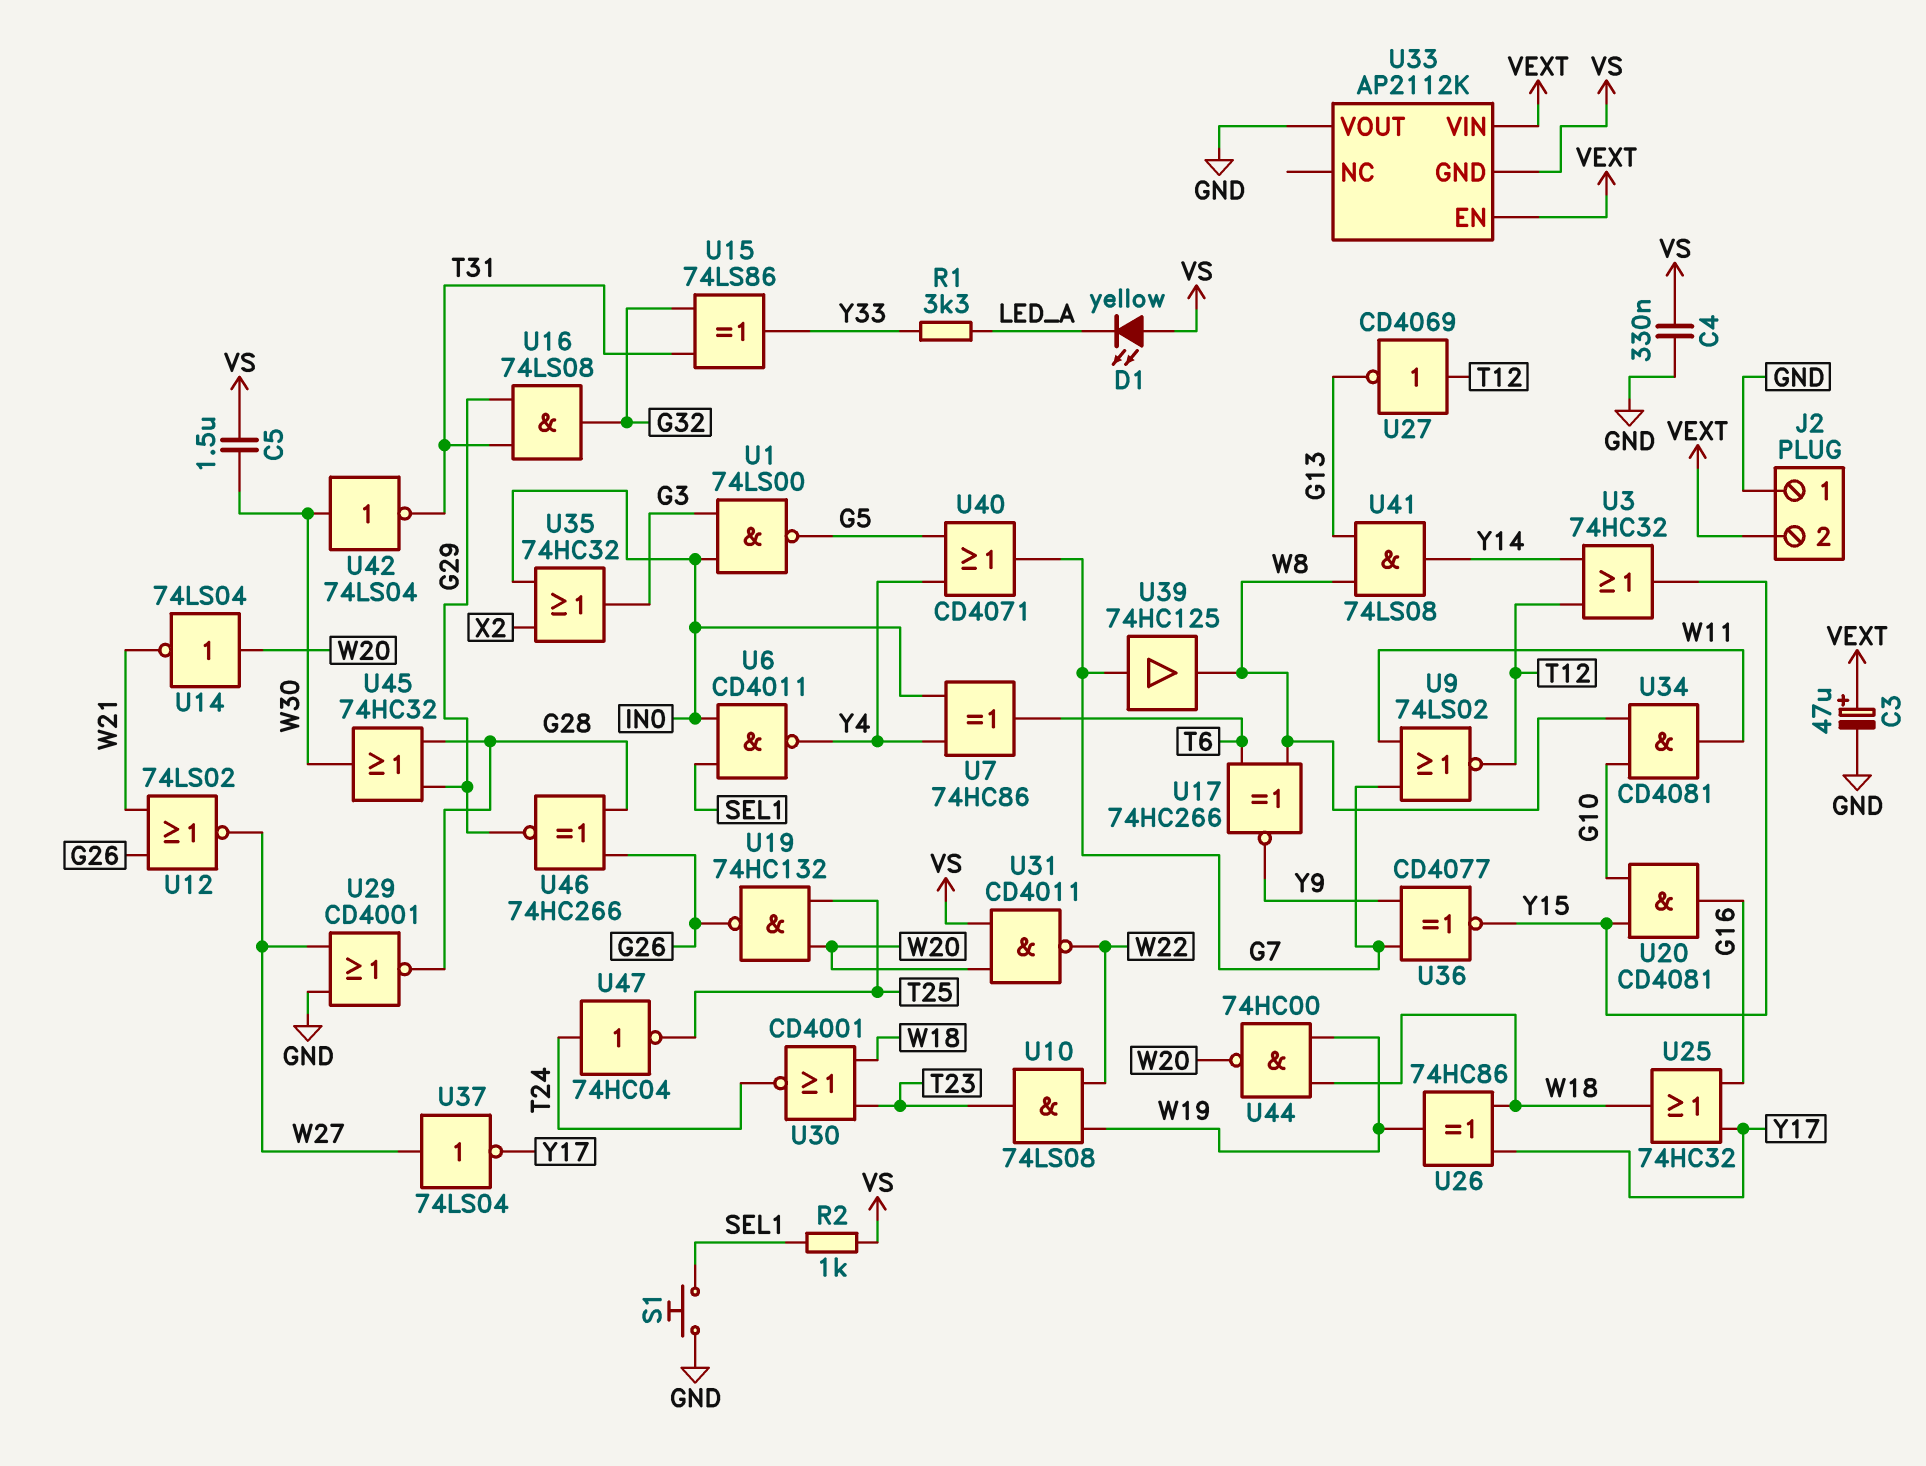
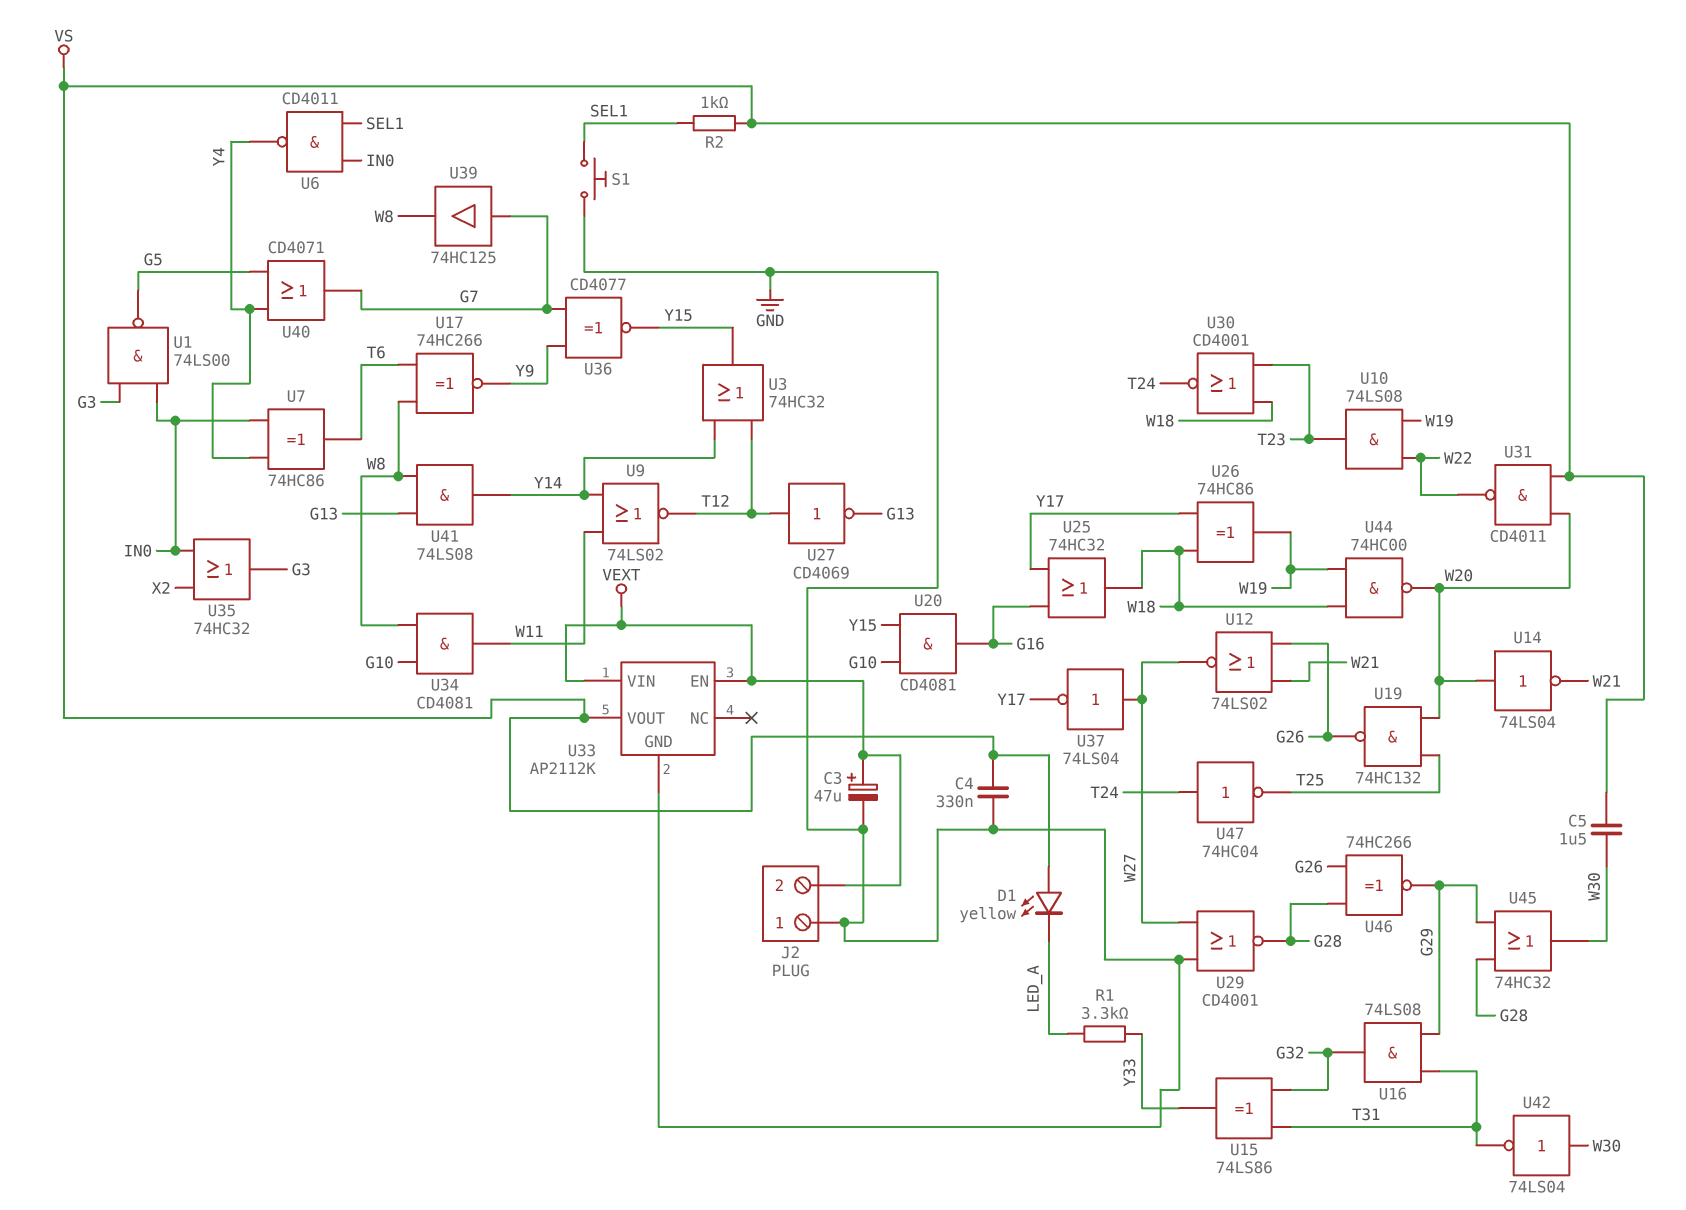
U9: NOR 74LS02 (in G7, in W11, out T12) -> NOR 74LS02 (in W11, in Y14, out T12)
U33 pin GND: VS -> GND
U33 pin VOUT: GND -> VS

